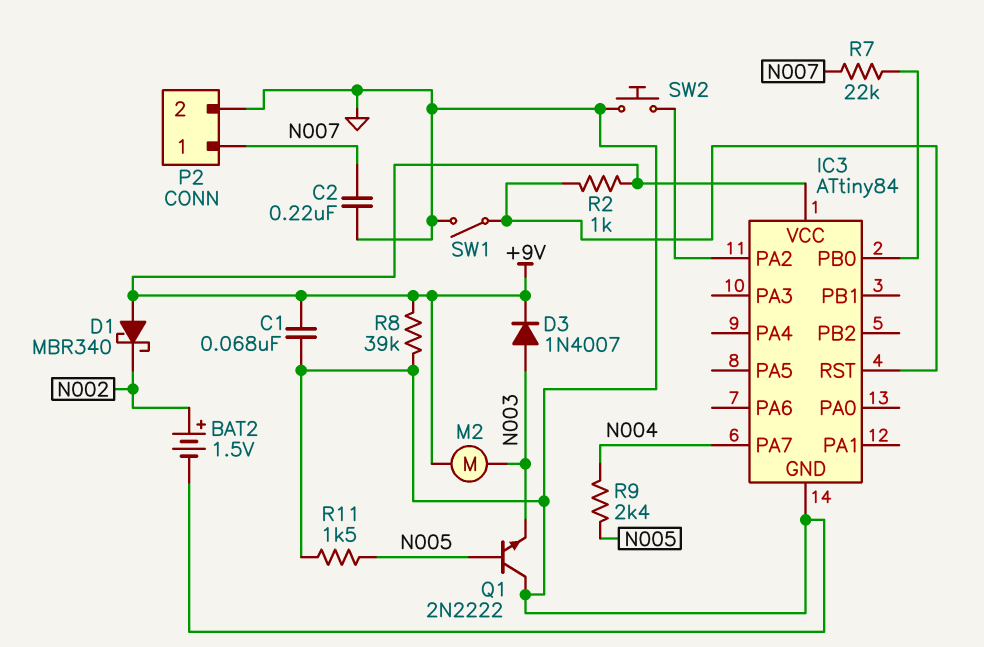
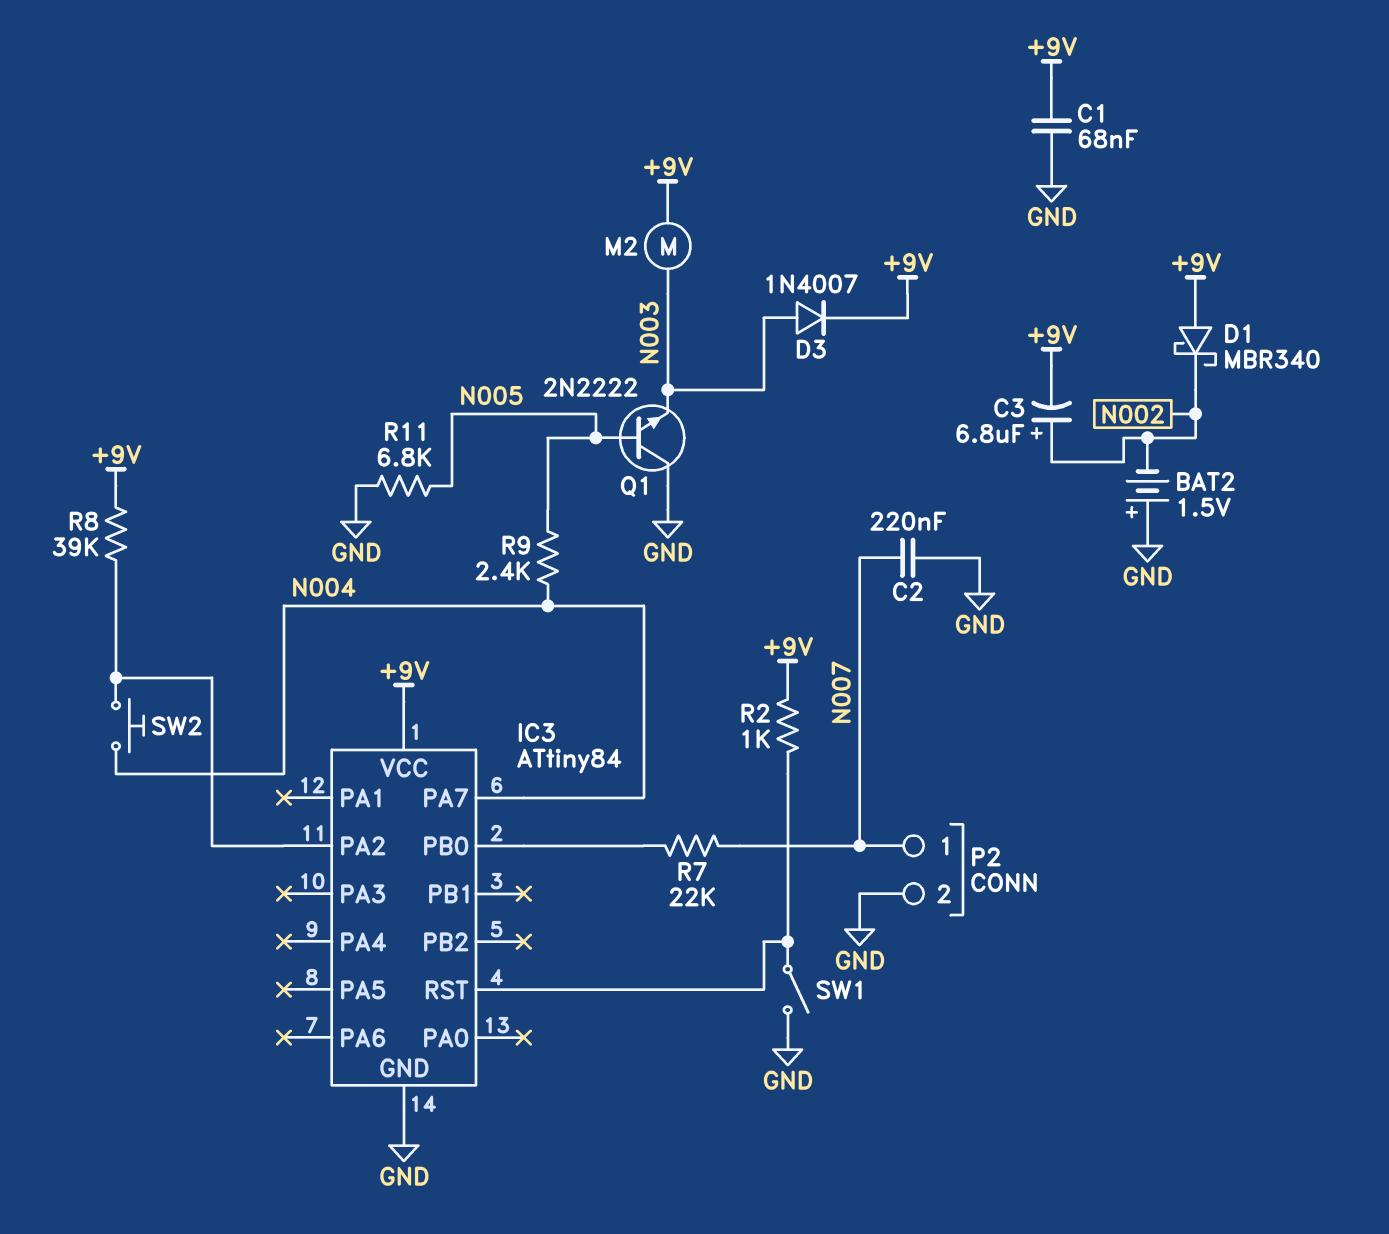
BAT2: 1.5V (plus N002, minus GND) -> 1.5V (plus GND, minus N002)
C3: none -> 6.8uF (plus N002, minus +9V)
R8: 39k (+9V, GND) -> 39k (+9V, IC3/PA2)
R11: 1.5k (GND, N005) -> 6.8k (GND, N005)
SW2: button (GND, IC3/PA2) -> button (IC3/PA2, N004)

